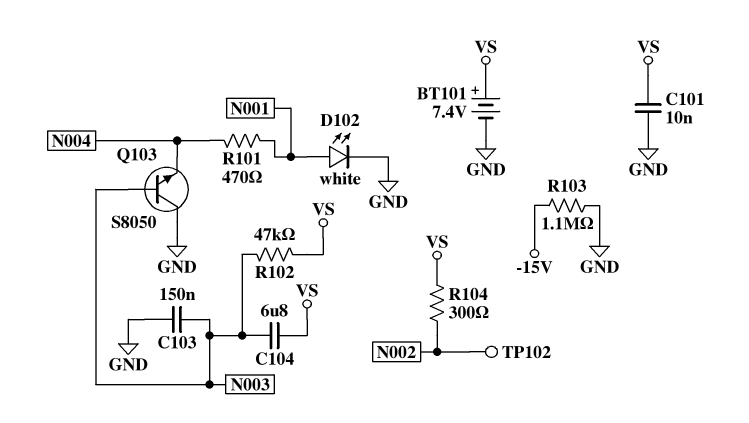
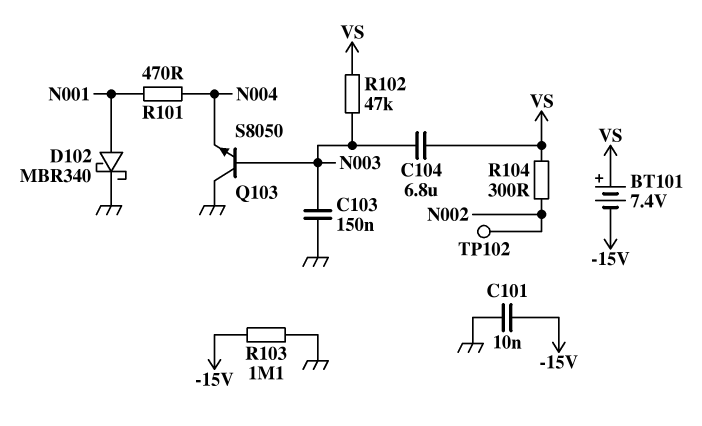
BT101: 7.4V (plus VS, minus GND) -> 7.4V (plus VS, minus -15V)
C101: 10nF (GND, VS) -> 10nF (-15V, GND)
D102: LED white (A N001, K GND) -> schottky MBR340 (A N001, K GND)

